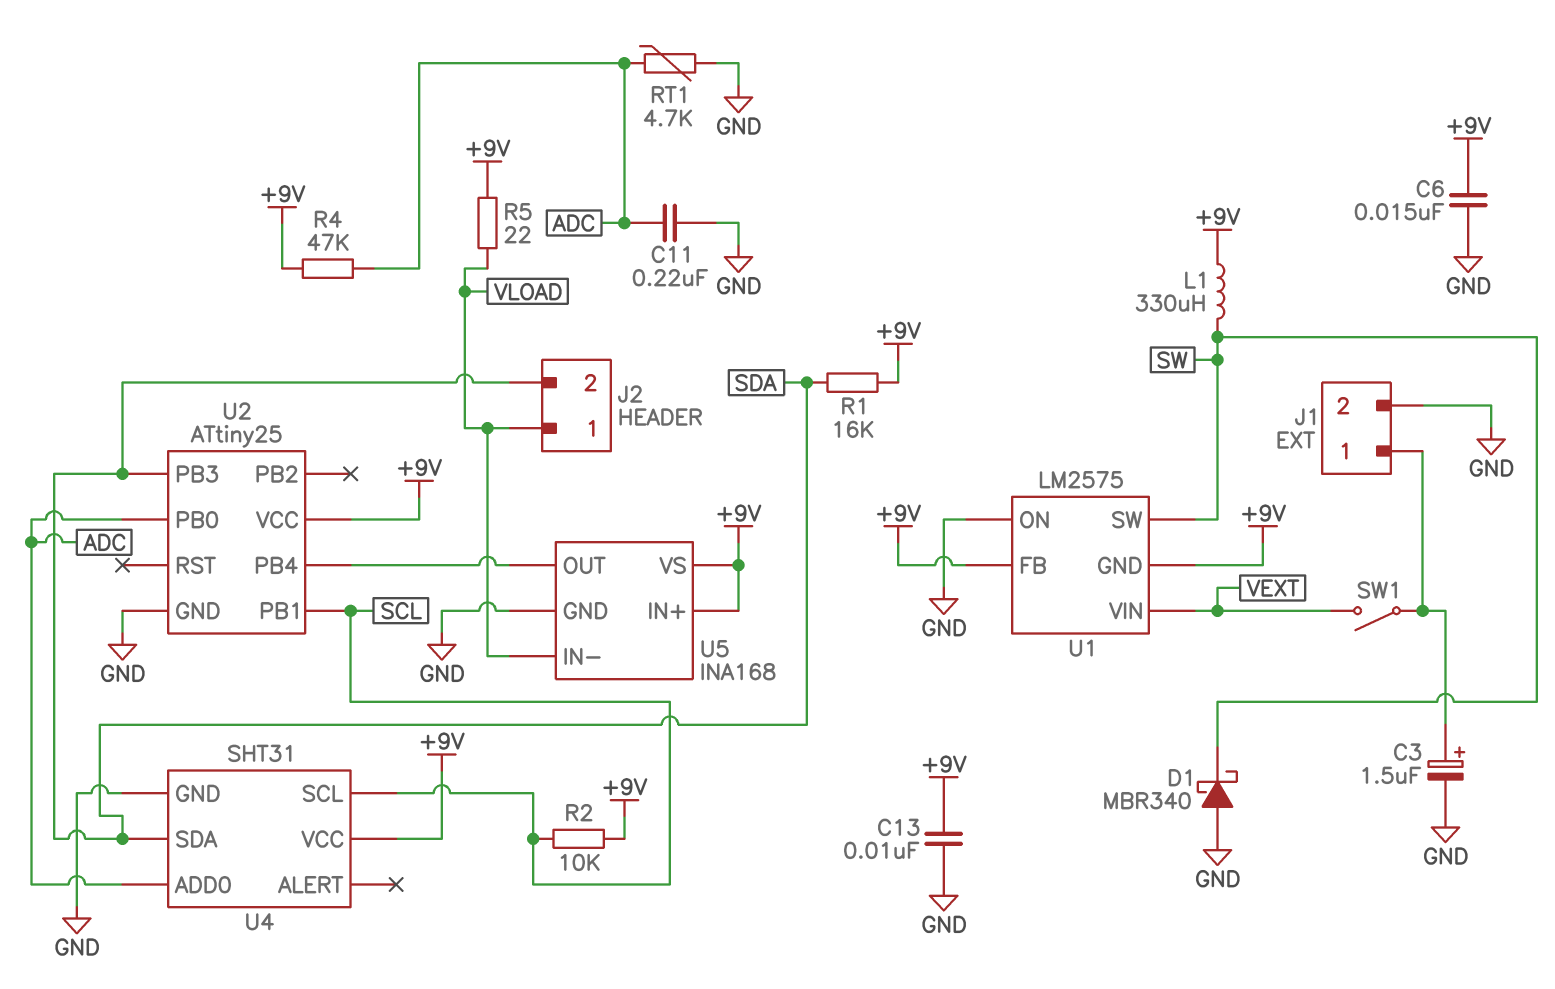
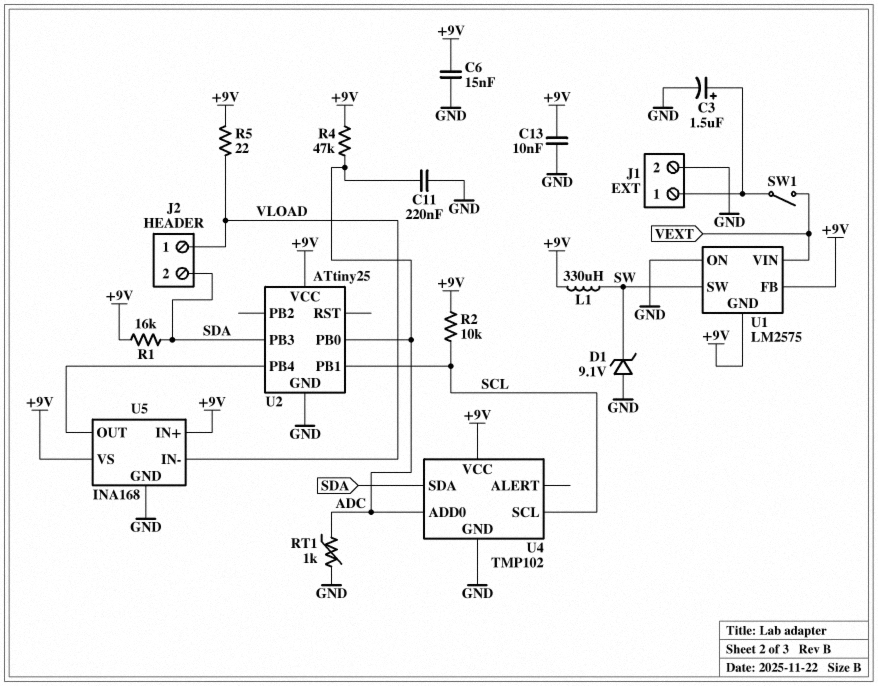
D1: schottky MBR340 (A GND, K SW) -> zener 9.1V (A GND, K SW)
RT1: 4.7k (ADC, GND) -> 1k (ADC, GND)
U4: SHT31 -> TMP102

